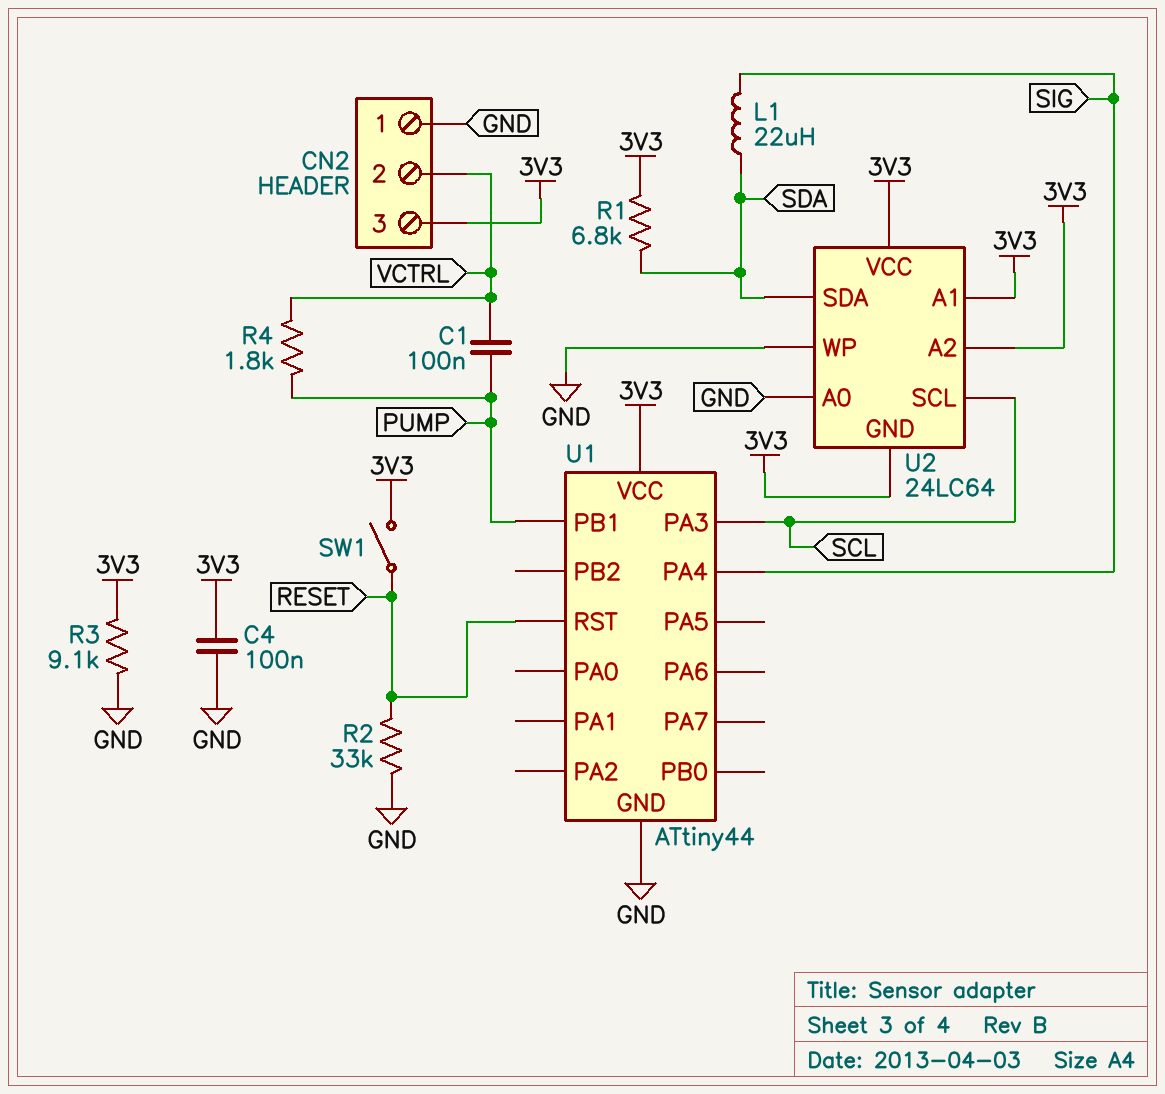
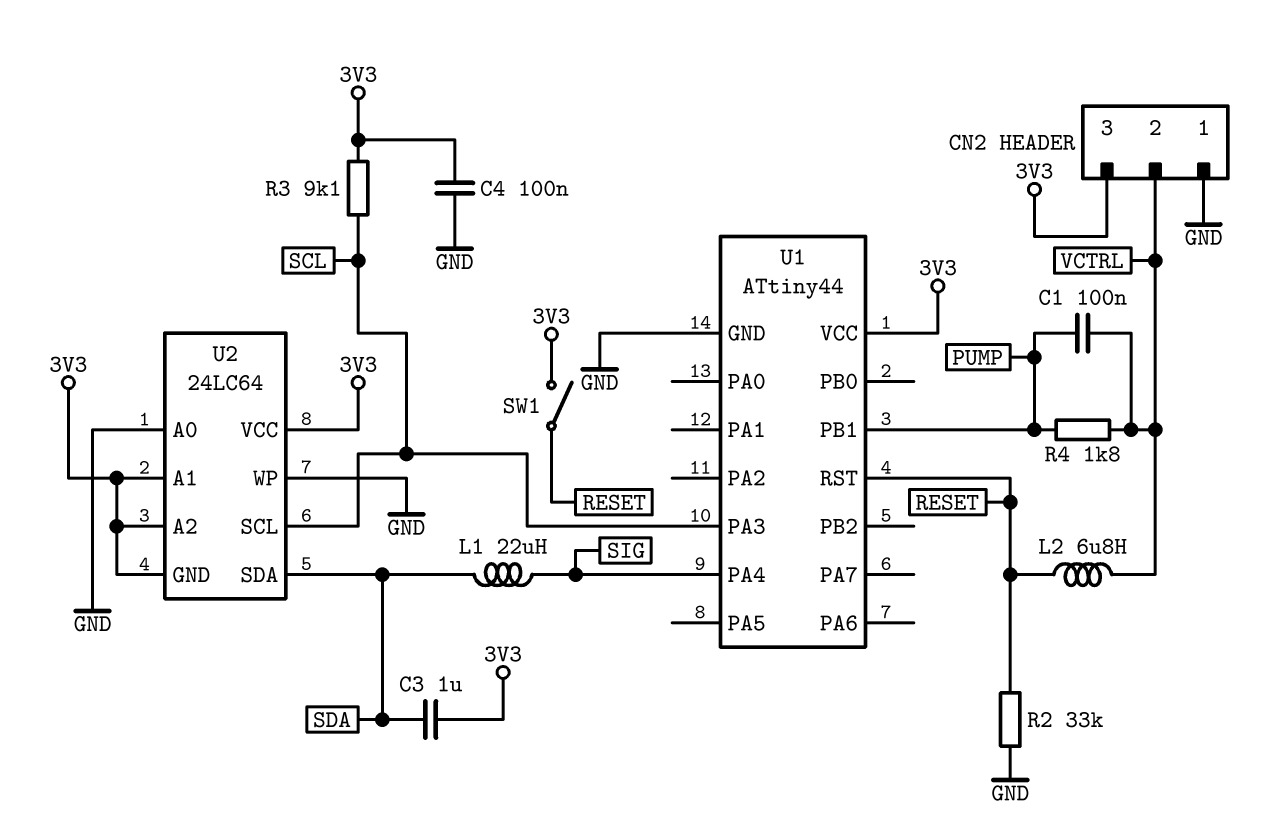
C3: none -> 1uF (3V3, SDA)
L2: none -> 6.8uH (RESET, VCTRL)
R1: 6.8k (3V3, SDA) -> none
R3: 9.1k (3V3, GND) -> 9.1k (3V3, SCL)

